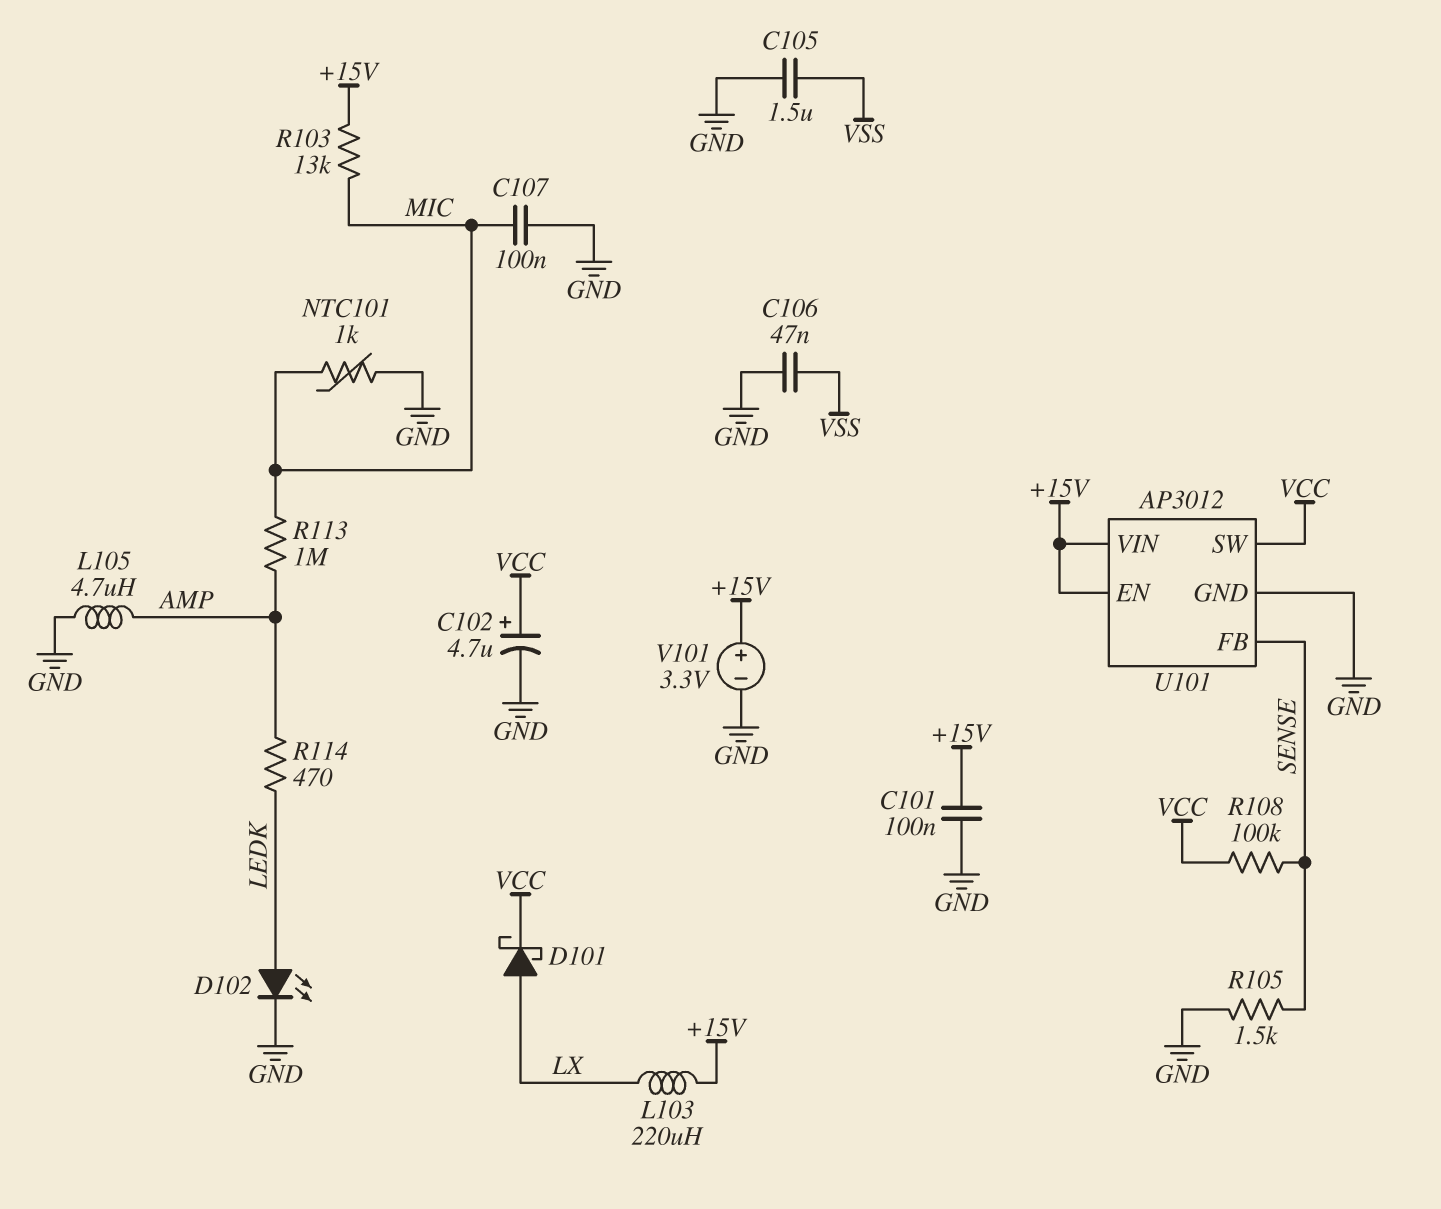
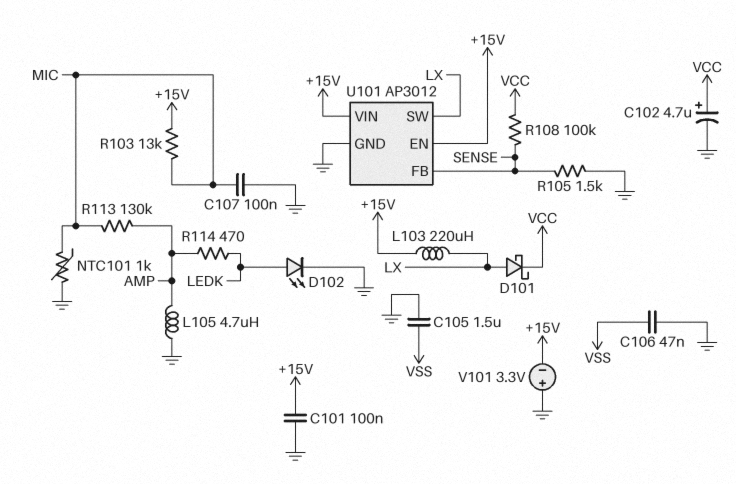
R113: 1M (AMP, MIC) -> 130k (AMP, MIC)
U101 pin SW: VCC -> LX
V101: 3.3V (plus +15V, minus GND) -> 3.3V (plus GND, minus +15V)

